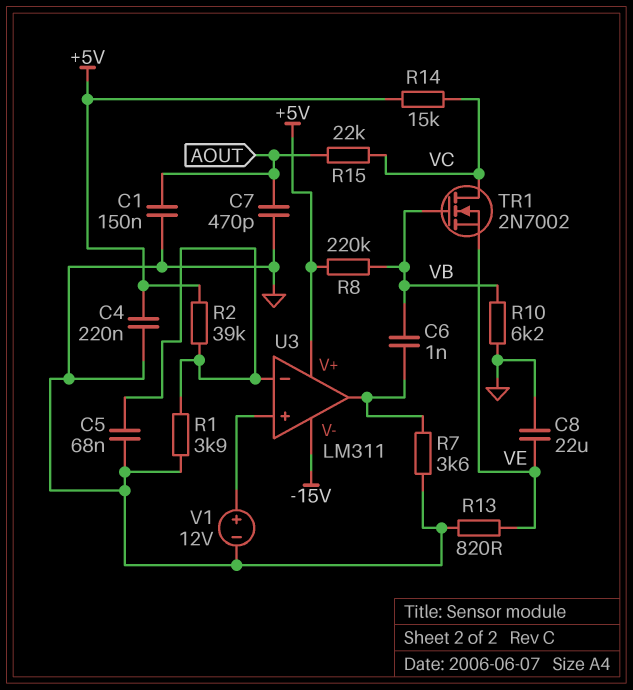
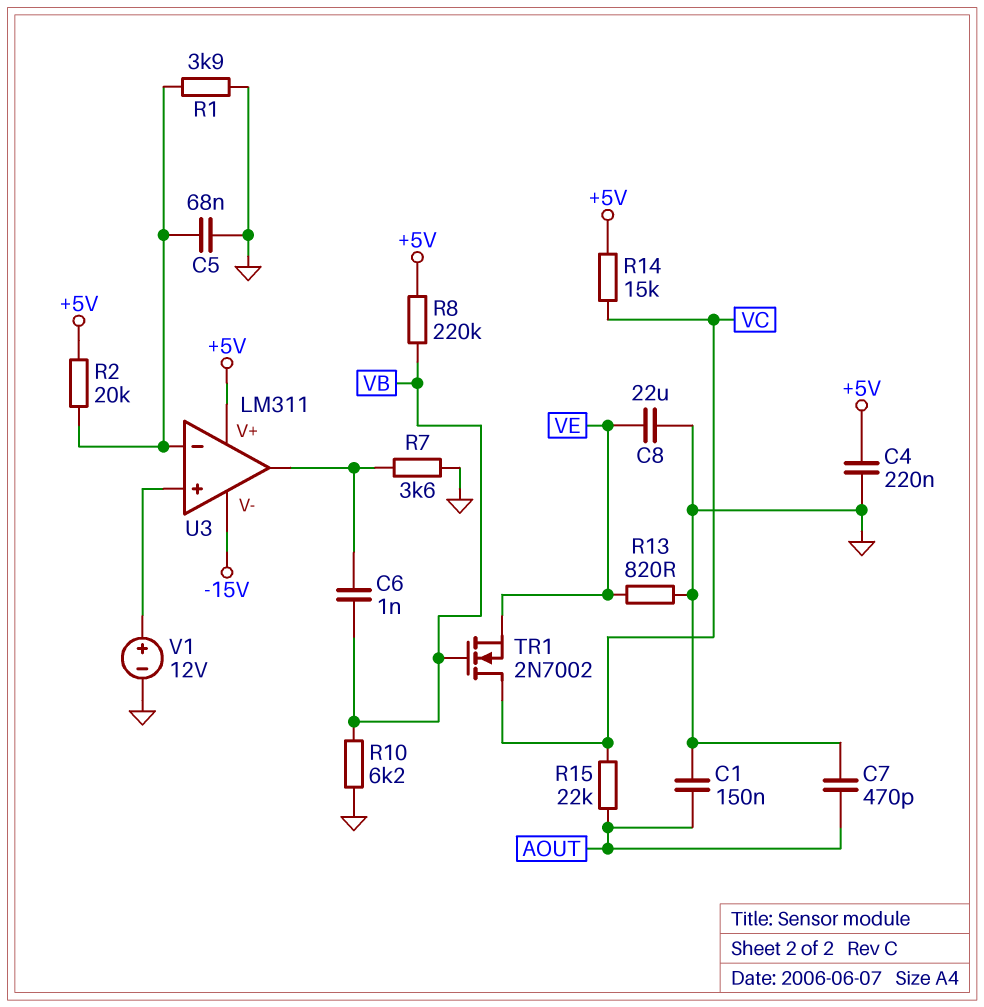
R2: 39k (+5V, U3/in-) -> 20k (+5V, U3/in-)

